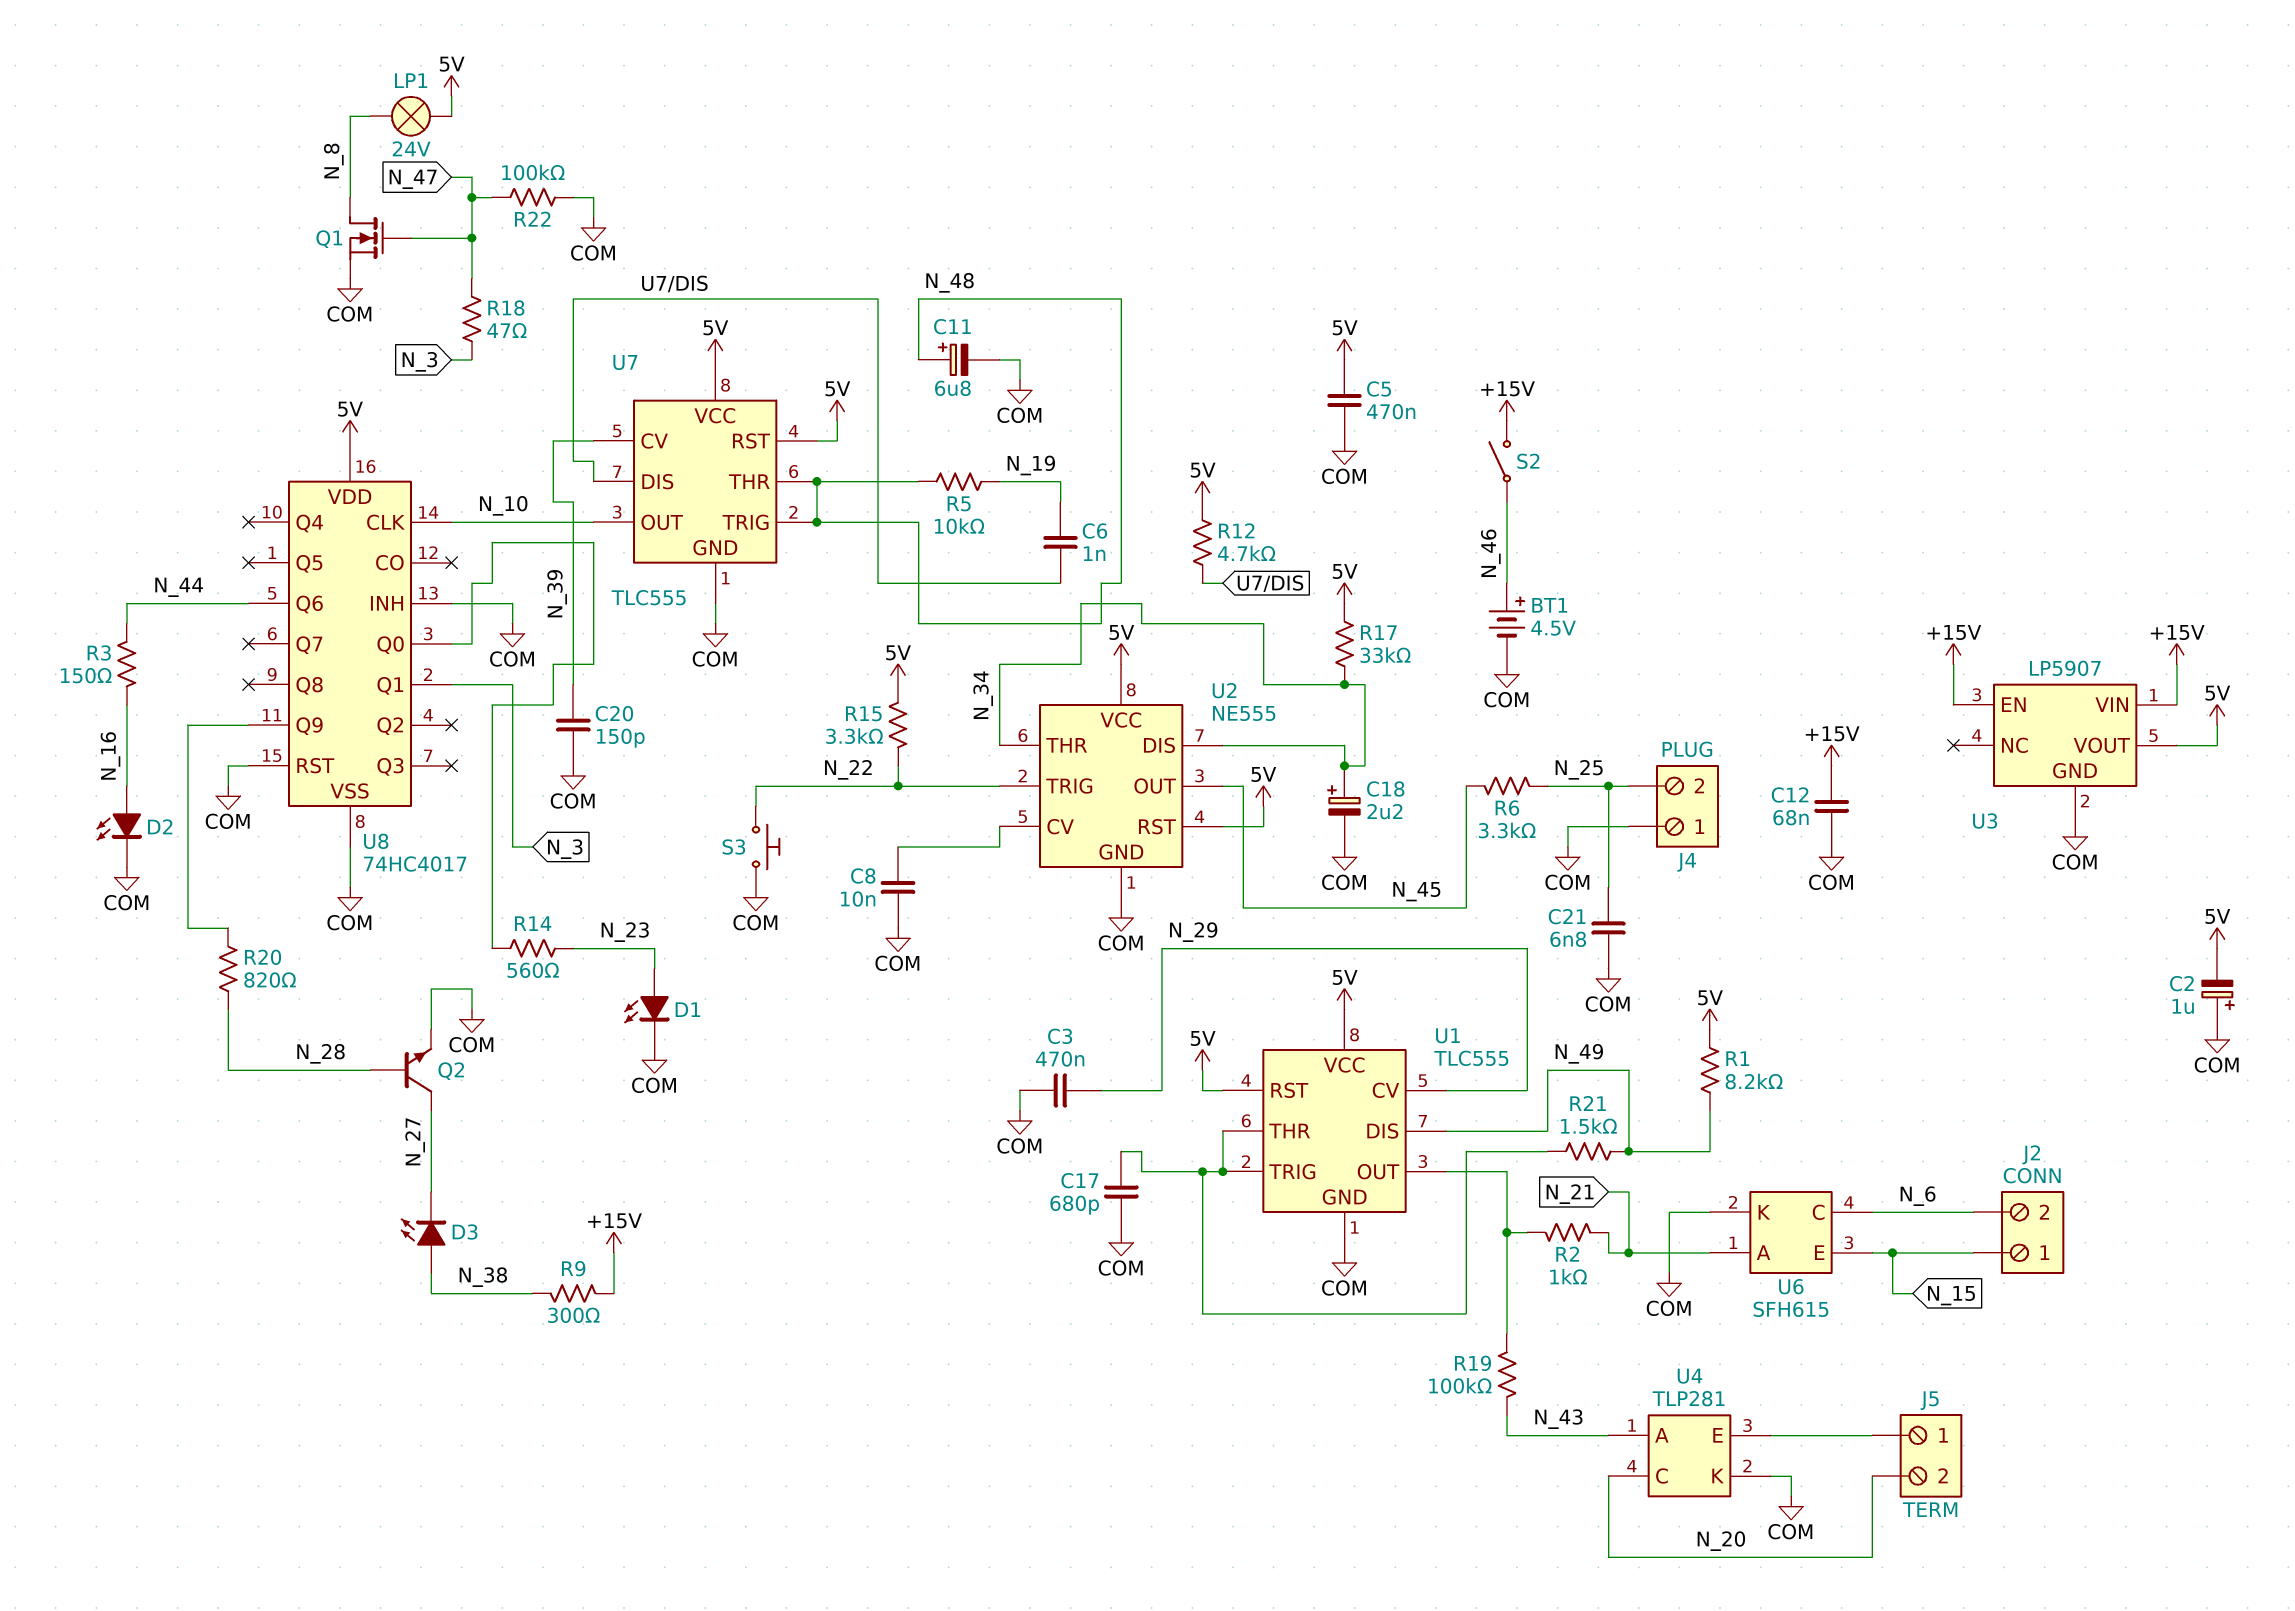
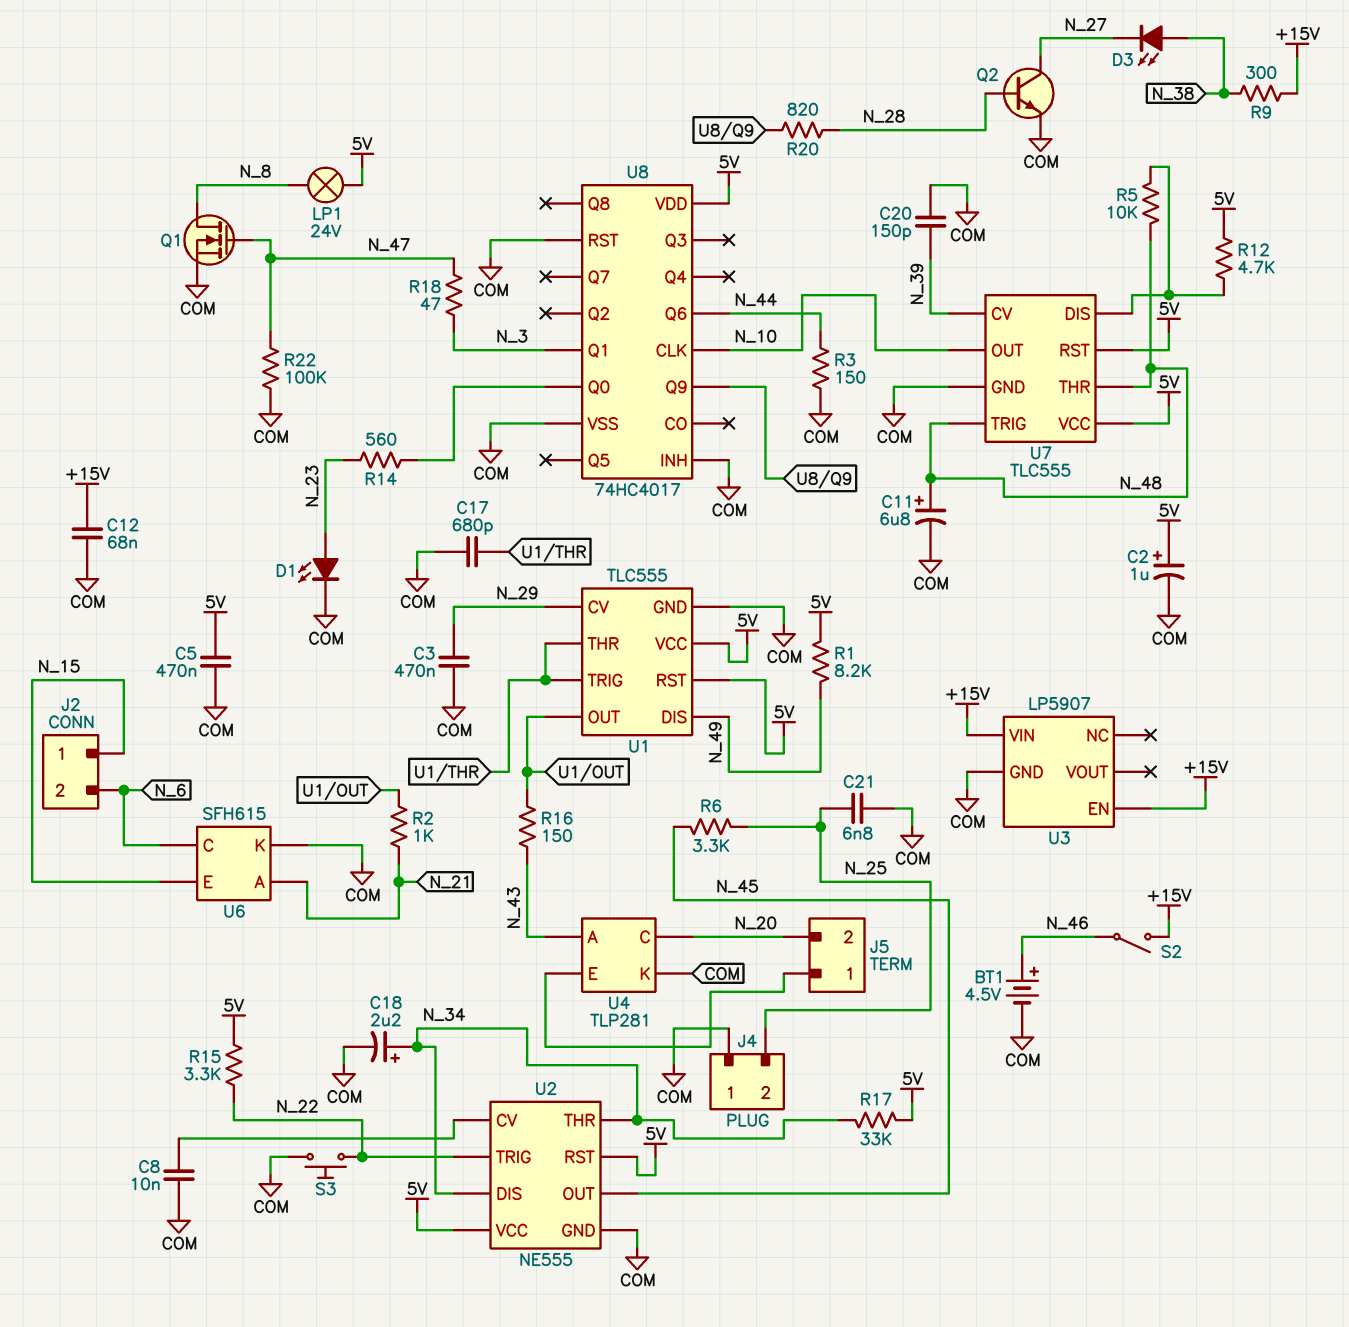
C2: 1uF (plus COM, minus 5V) -> 1uF (plus 5V, minus COM)
C6: 1nF (N_19, U7/DIS) -> none
D2: LED (A N_16, K COM) -> none
R3: 150 (N_16, N_44) -> 150 (COM, N_44)
R5: 10k (N_19, N_48) -> 10k (N_48, U7/DIS)
R16: none -> 150 (N_43, U1/OUT)
R19: 100k (N_43, U1/OUT) -> none
R21: 1.5k (N_49, U1/THR) -> none
U3 pin VOUT: 5V -> none

